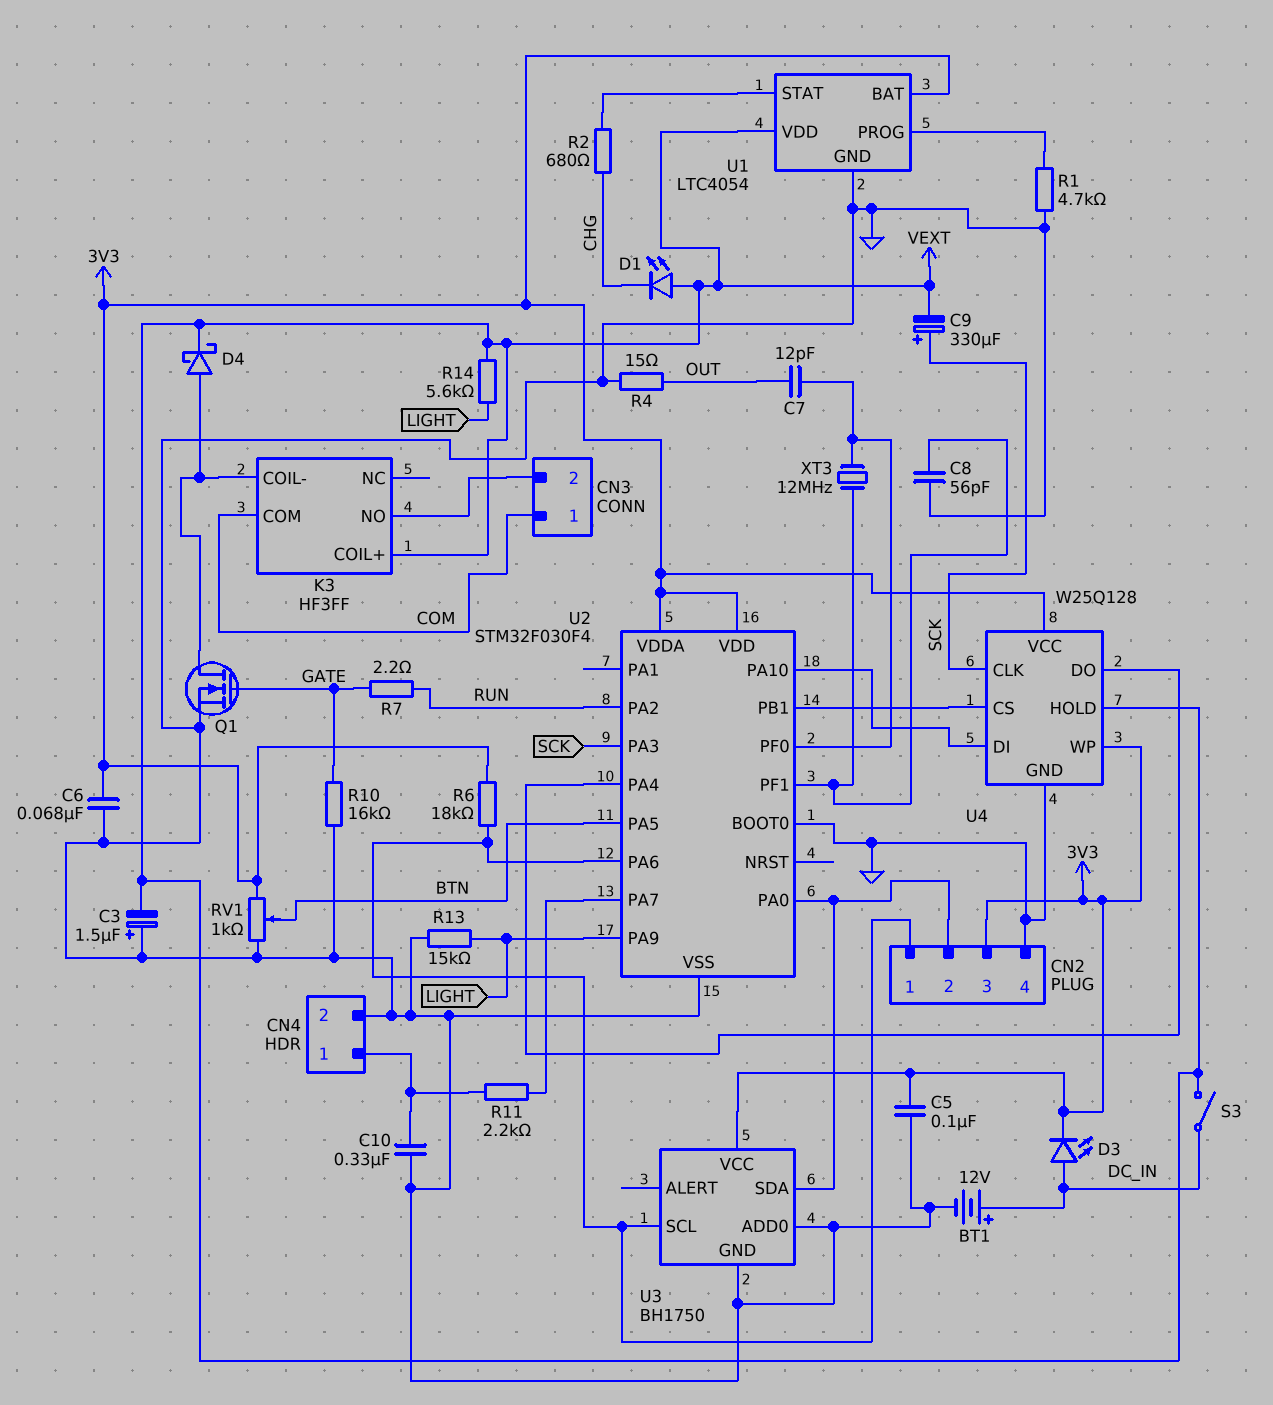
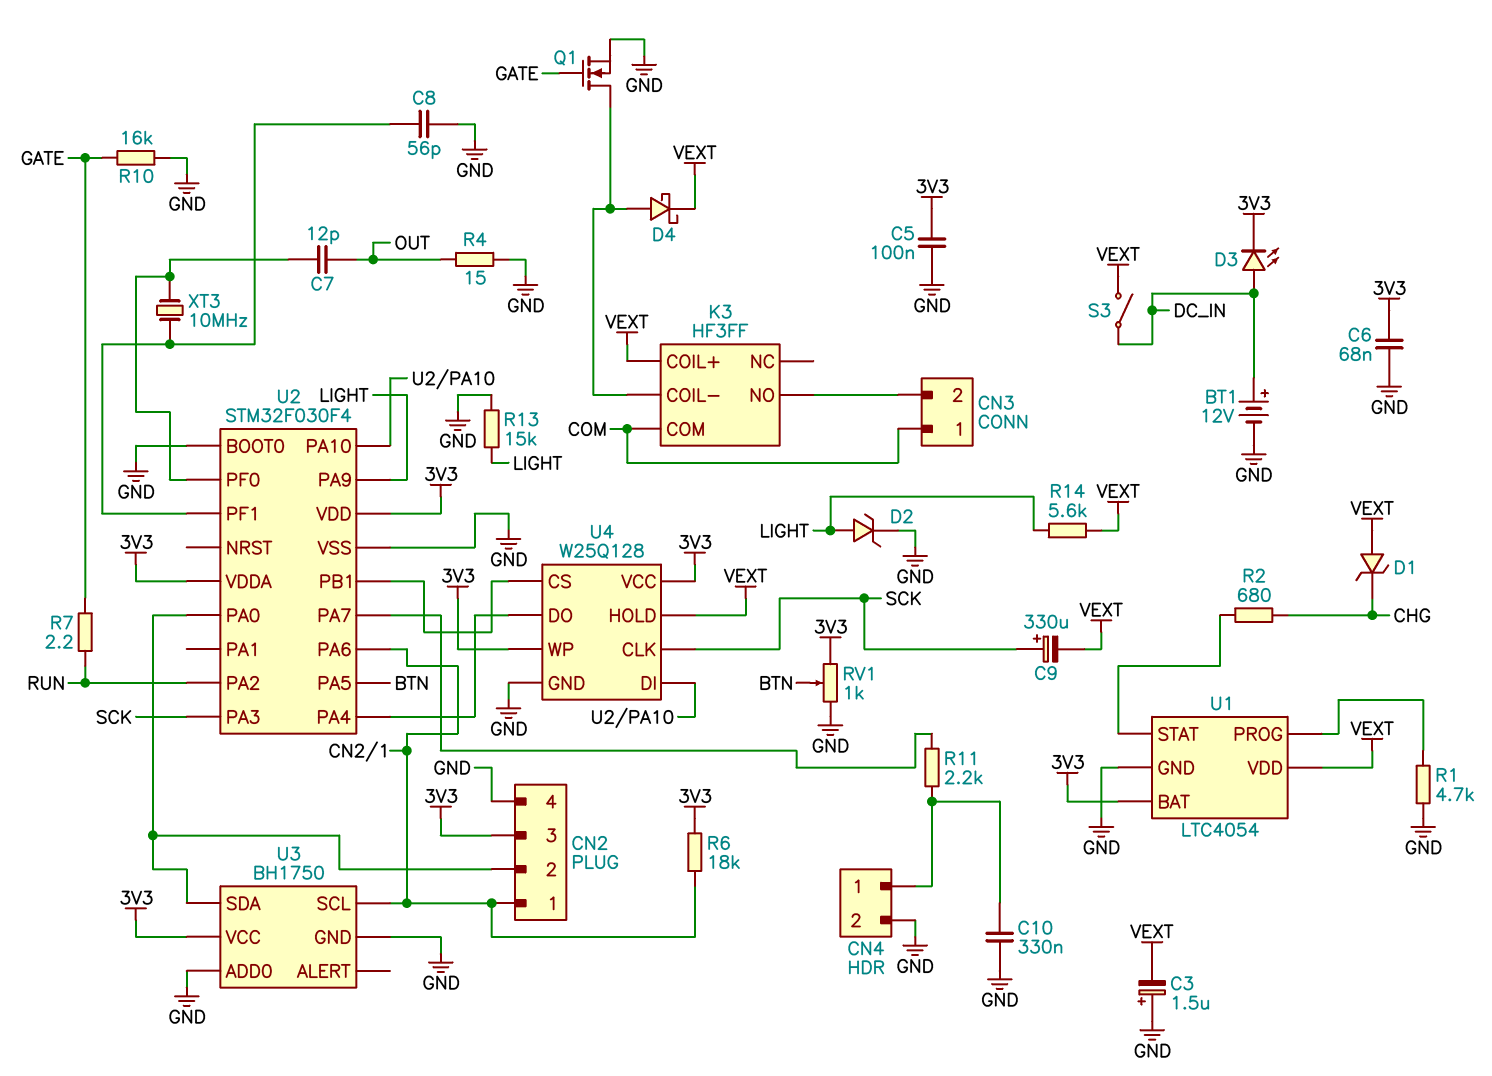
D1: LED (A VEXT, K CHG) -> zener (A VEXT, K CHG)
D2: none -> zener (A LIGHT, K GND)
XT3: 12MHz (U2/PF0, U2/PF1) -> 10MHz (U2/PF0, U2/PF1)

